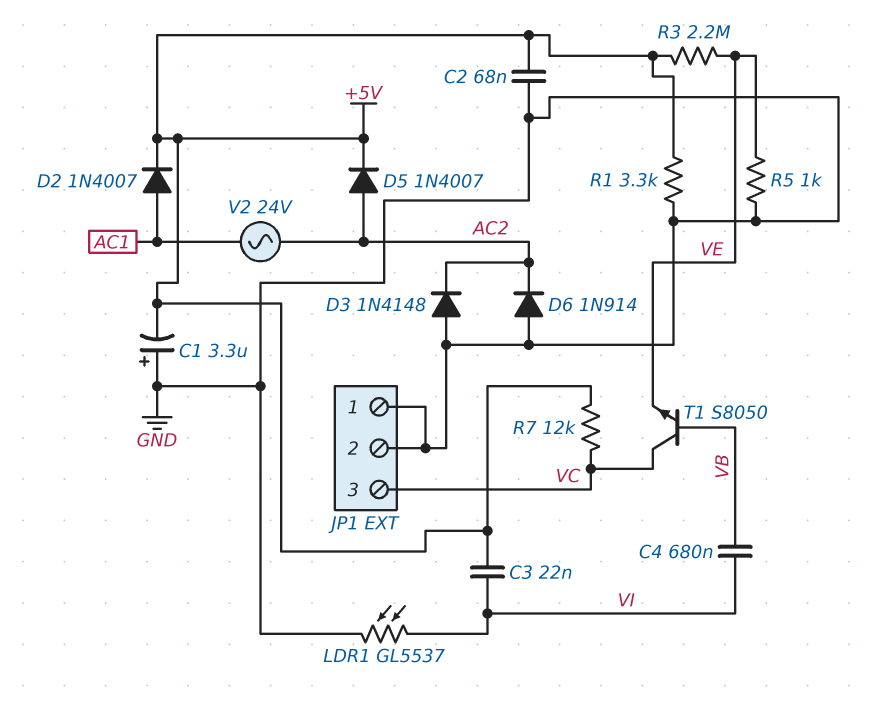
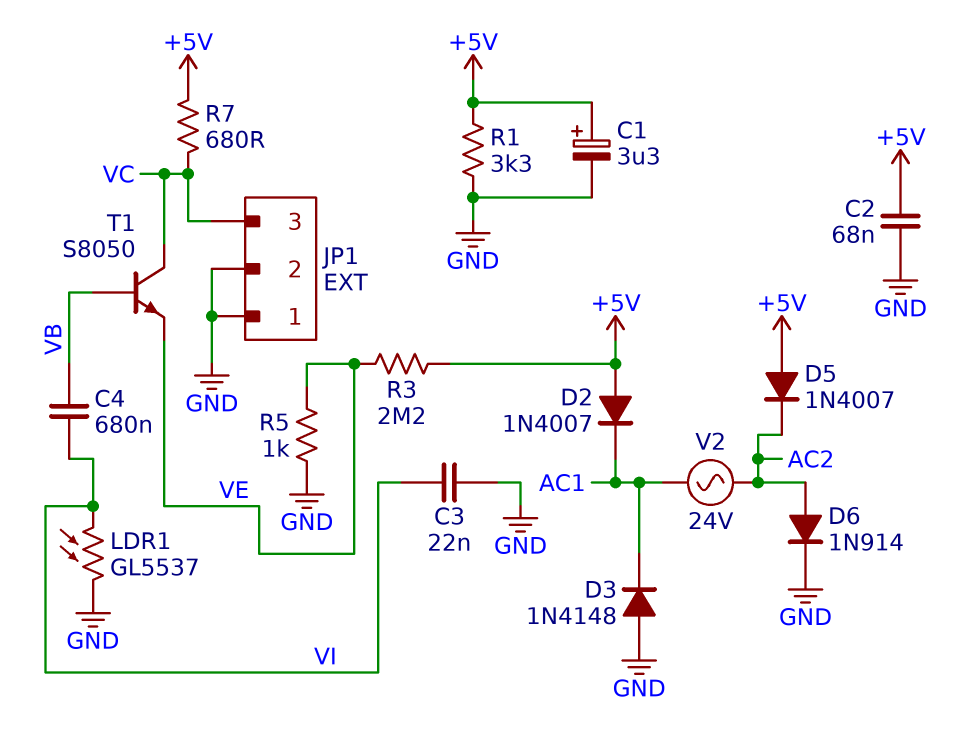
C1: 3.3uF (plus GND, minus +5V) -> 3.3uF (plus +5V, minus GND)
C3: 22nF (+5V, VI) -> 22nF (GND, VI)
D2: diode 1N4007 (A AC1, K +5V) -> diode 1N4007 (A +5V, K AC1)
D3: diode 1N4148 (A GND, K AC2) -> diode 1N4148 (A GND, K AC1)
D5: diode 1N4007 (A AC2, K +5V) -> diode 1N4007 (A +5V, K AC2)
D6: diode 1N914 (A GND, K AC2) -> diode 1N914 (A AC2, K GND)
R7: 12k (+5V, VC) -> 680 (+5V, VC)

